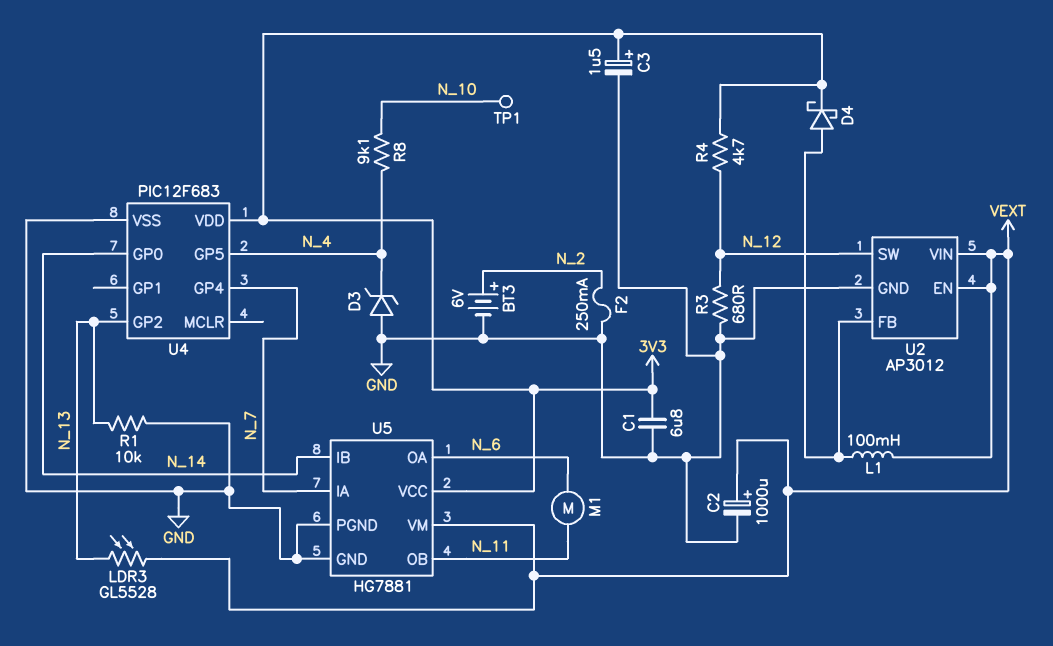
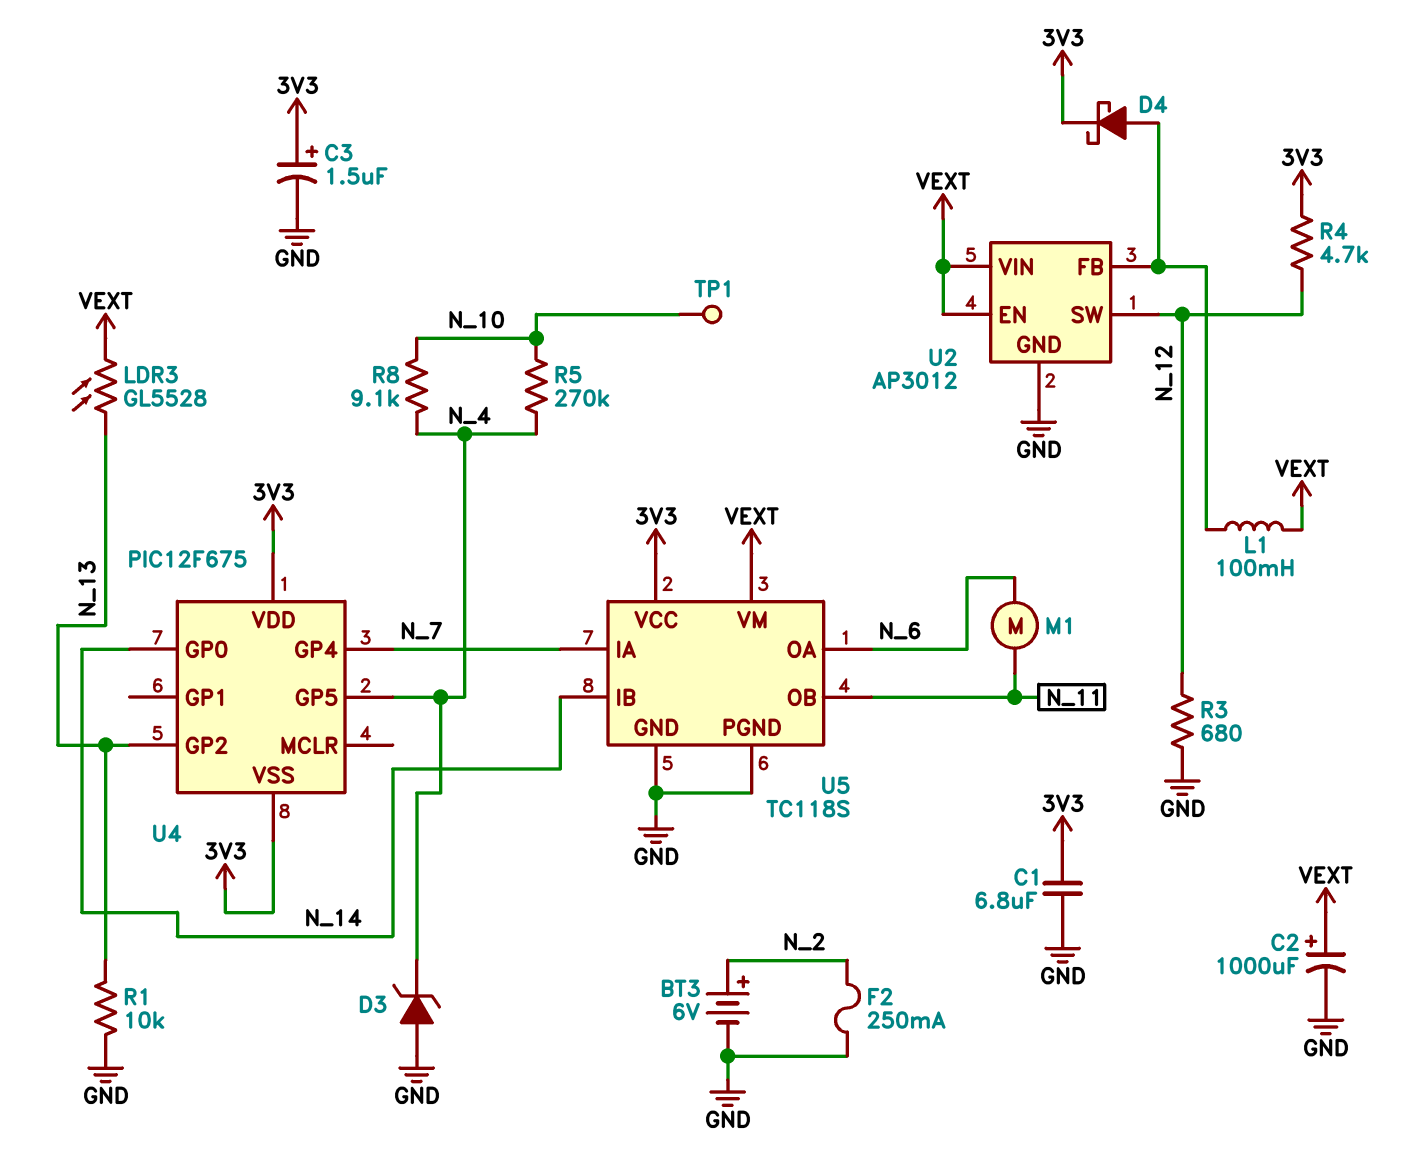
R5: none -> 270k (N_4, N_10)
U4: PIC12F683 -> PIC12F675
U4 pin VSS: GND -> 3V3
U5: HG7881 -> TC118S

